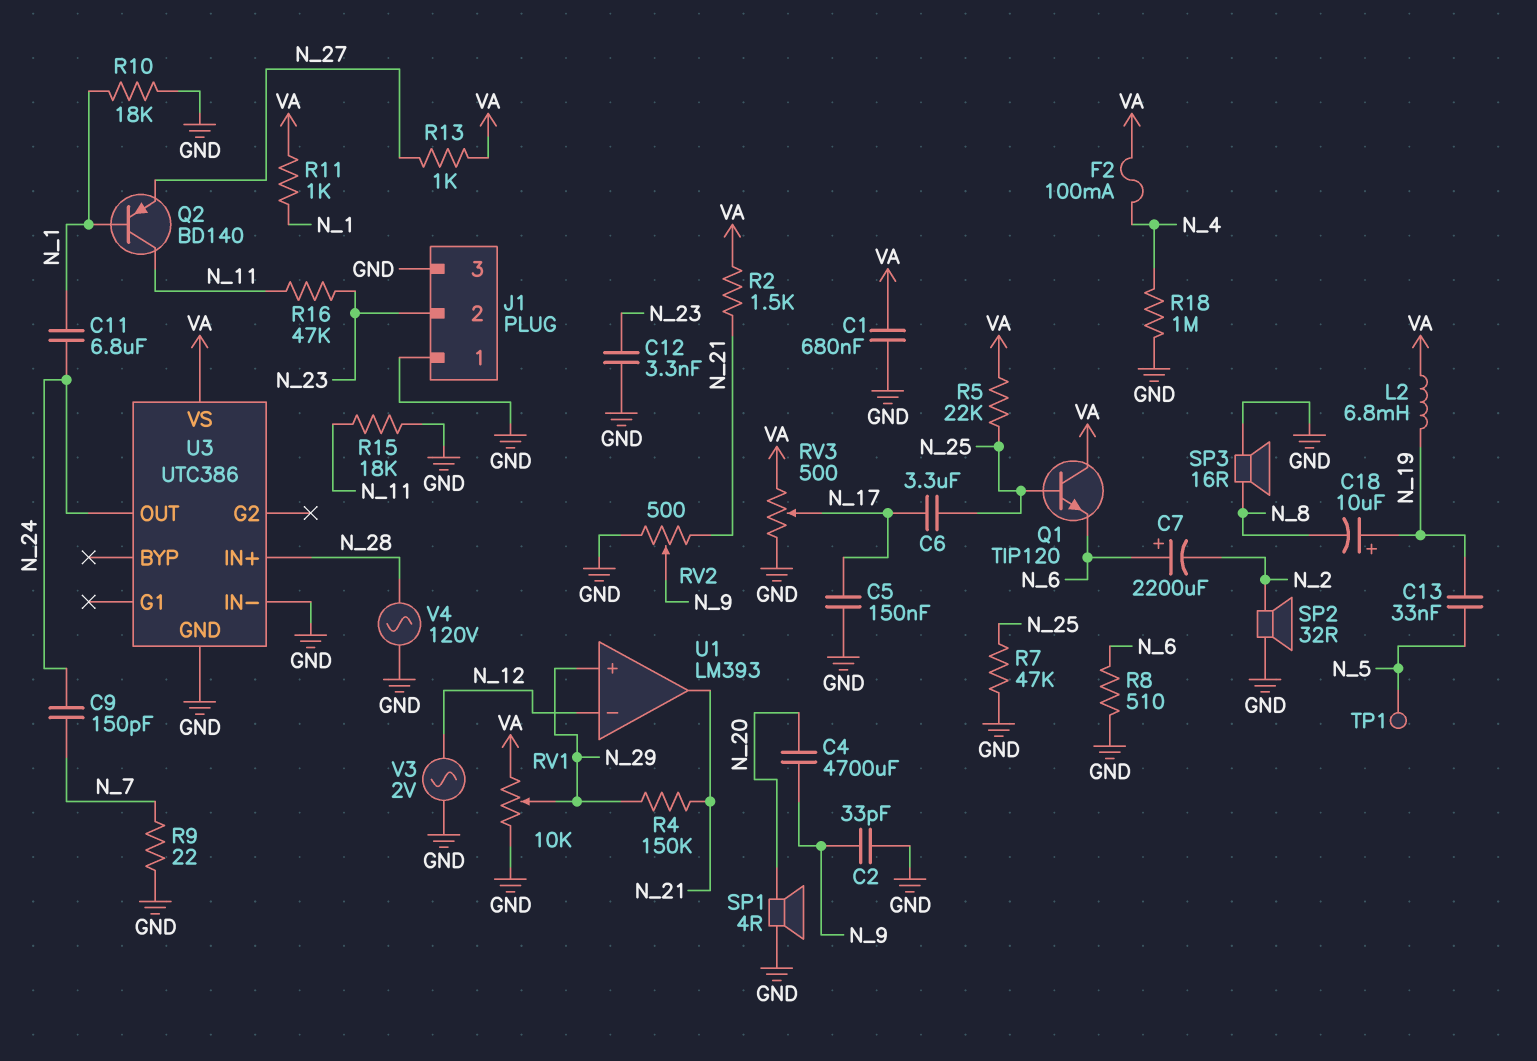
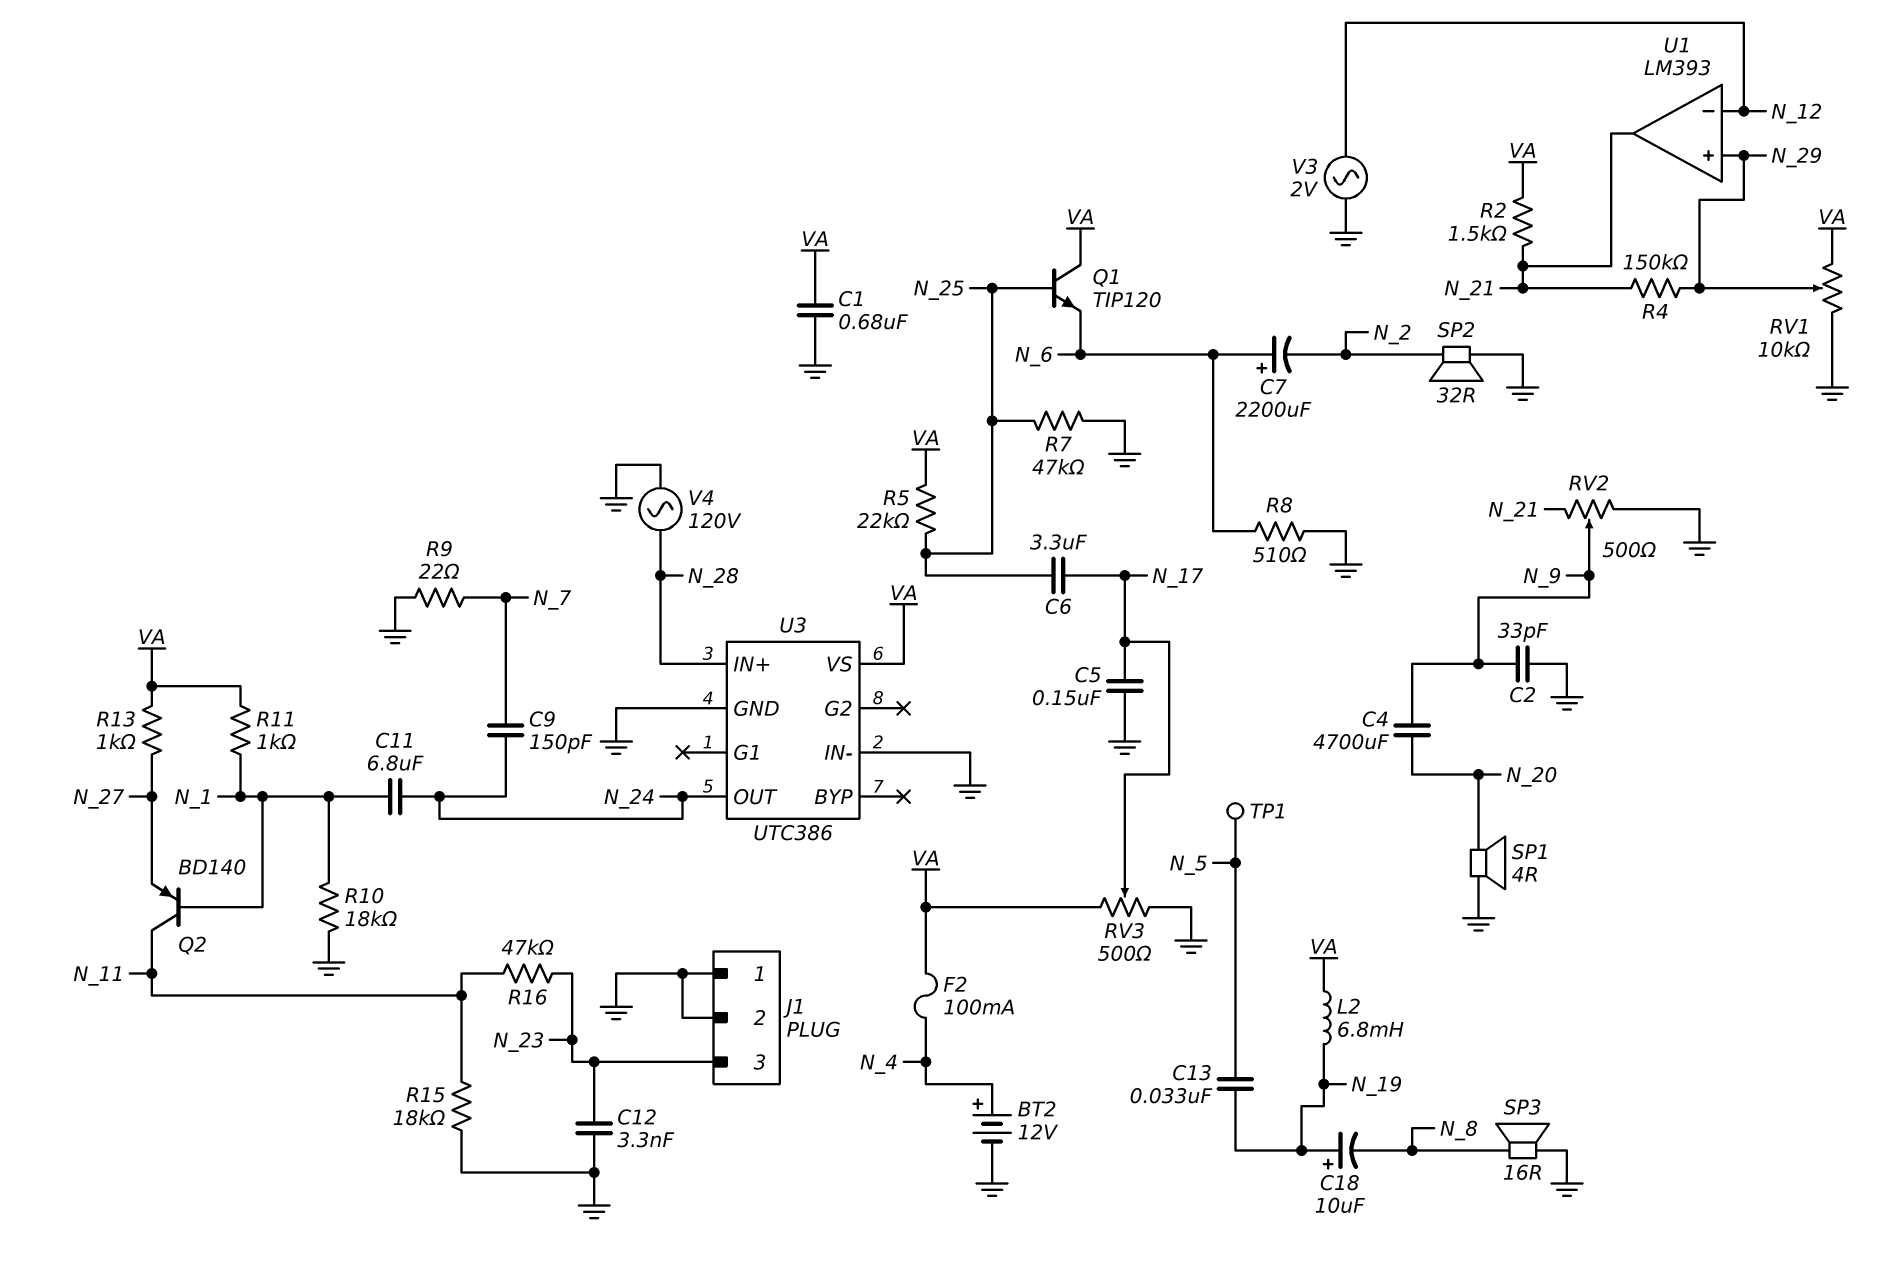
BT2: none -> 12V (plus N_4, minus GND)
J1 pin 2: N_23 -> GND
J1 pin 3: GND -> N_23
R18: 1M (GND, N_4) -> none

